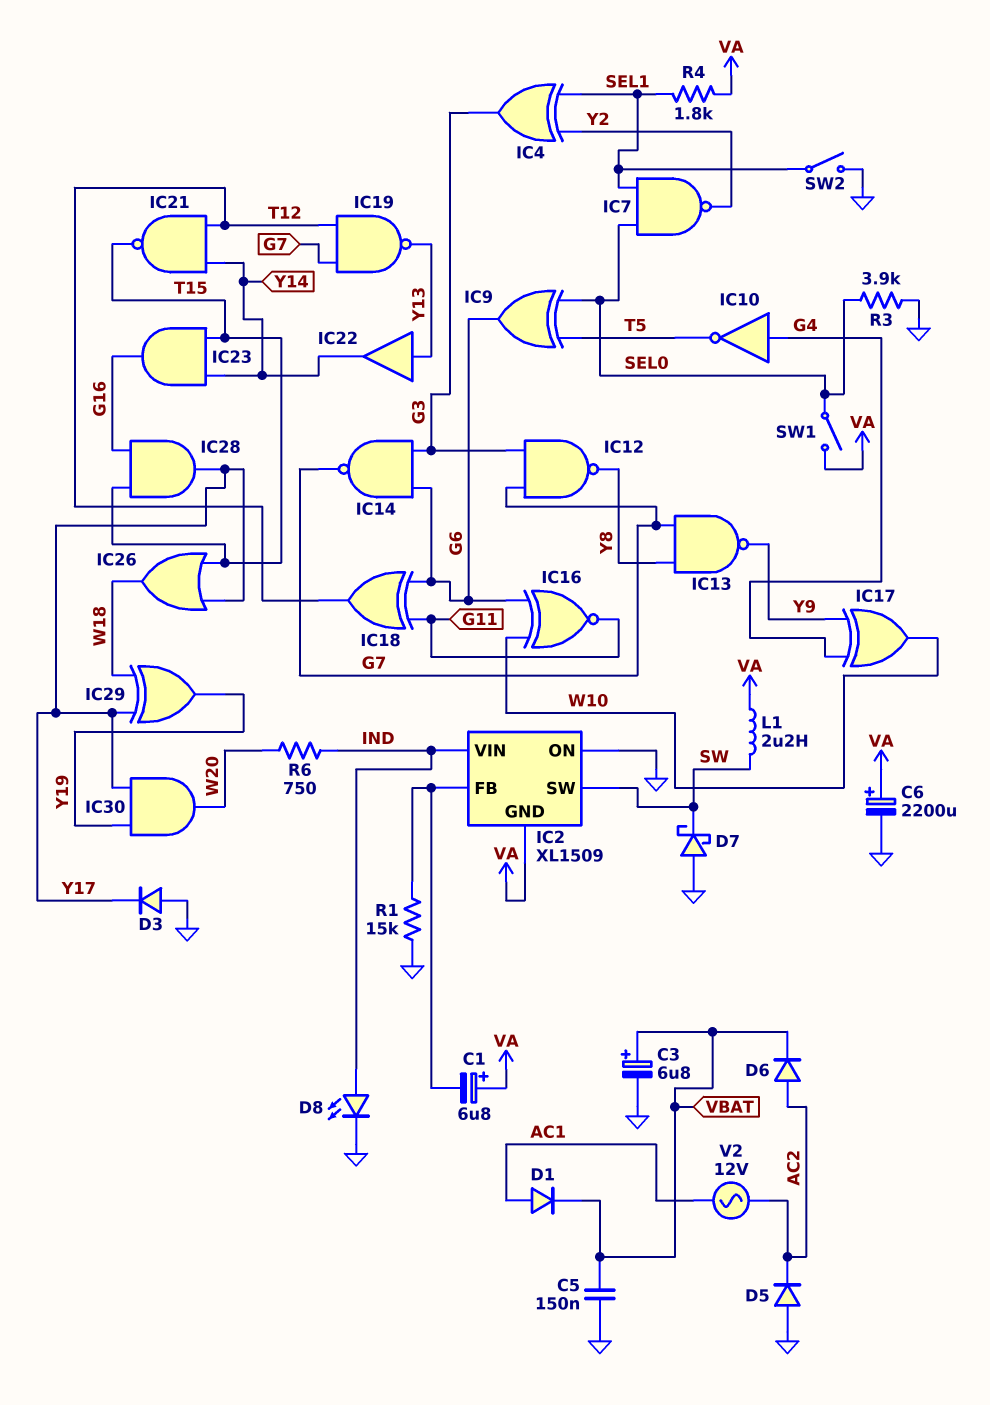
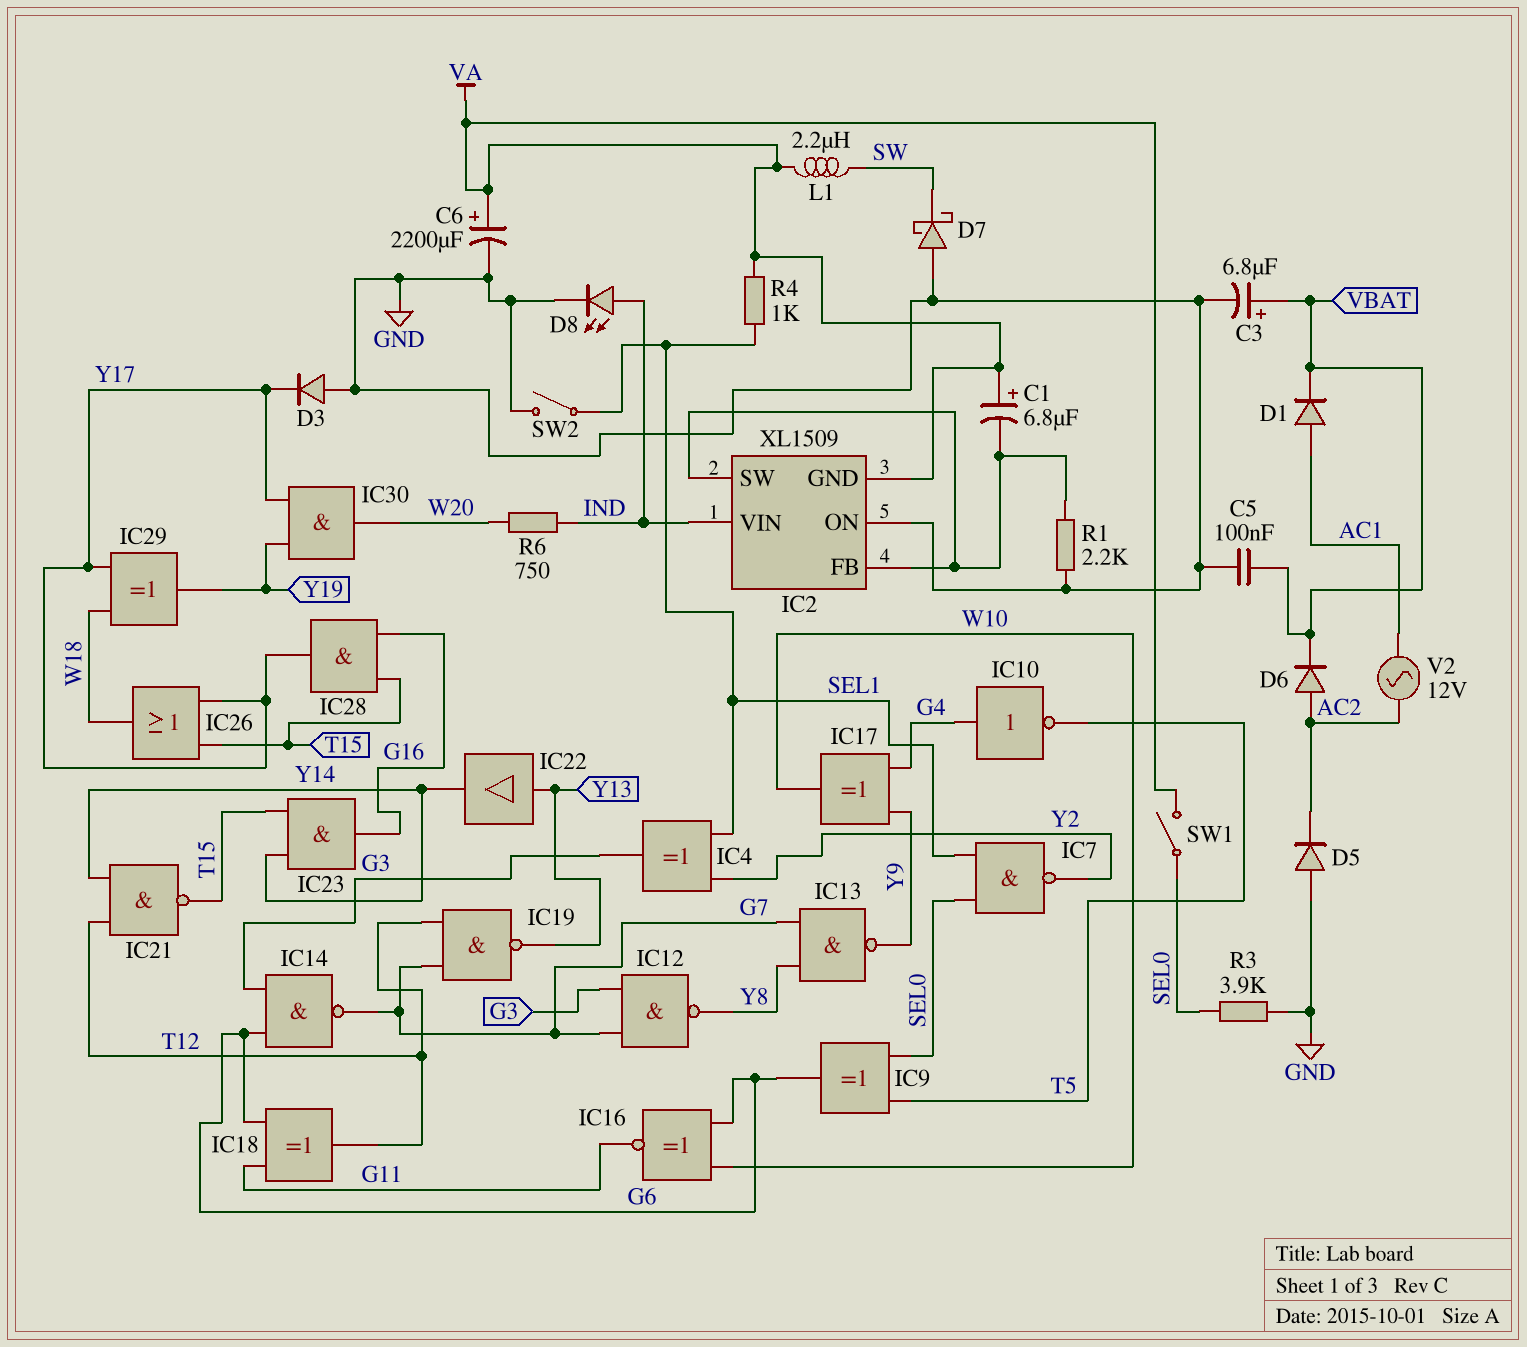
C5: 150nF (GND, VBAT) -> 100nF (GND, VBAT)
IC2 pin SW: SW -> IC2/FB
R1: 15k (GND, IC2/FB) -> 2.2k (GND, IC2/FB)
R4: 1.8k (SEL1, VA) -> 1k (SEL1, VA)

